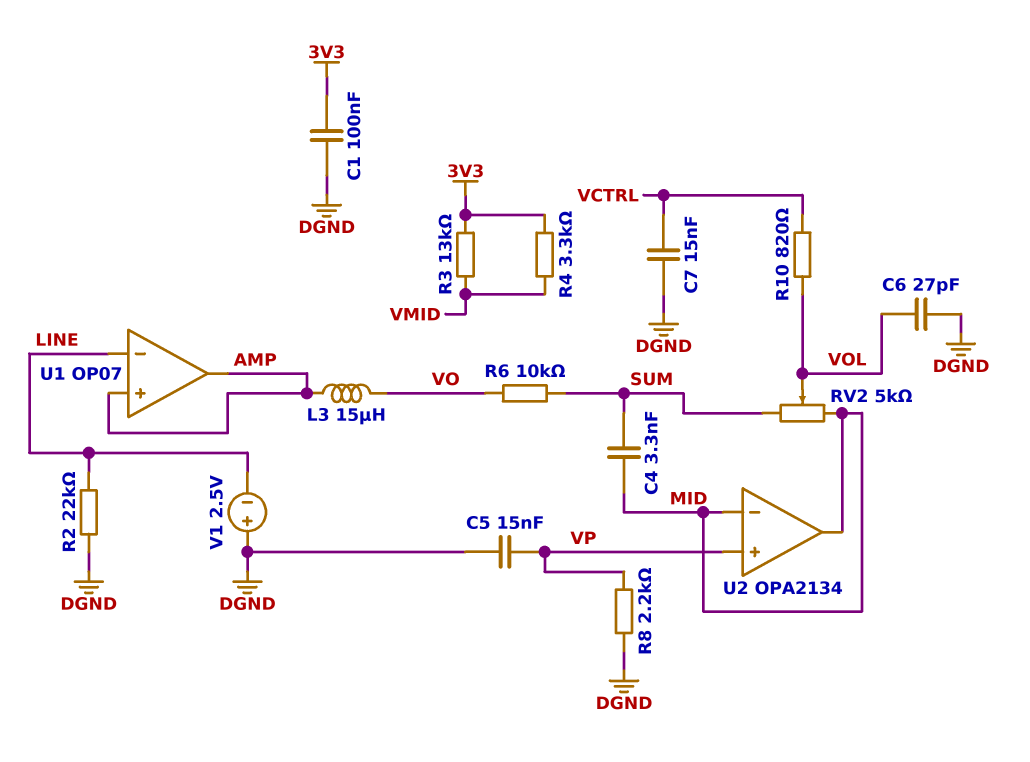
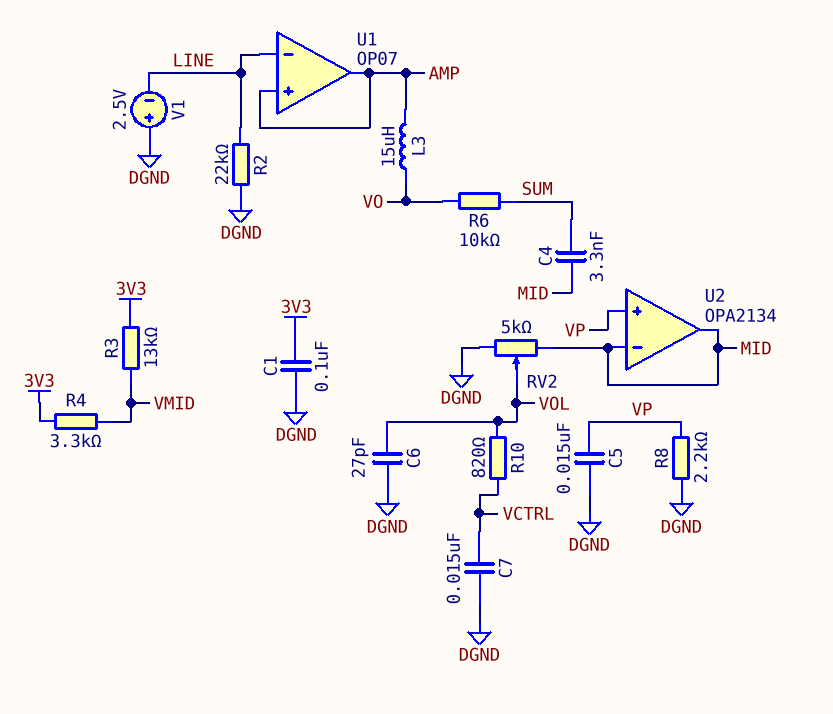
RV2: 5k (MID, SUM, wiper VOL) -> 5k (DGND, MID, wiper VOL)

